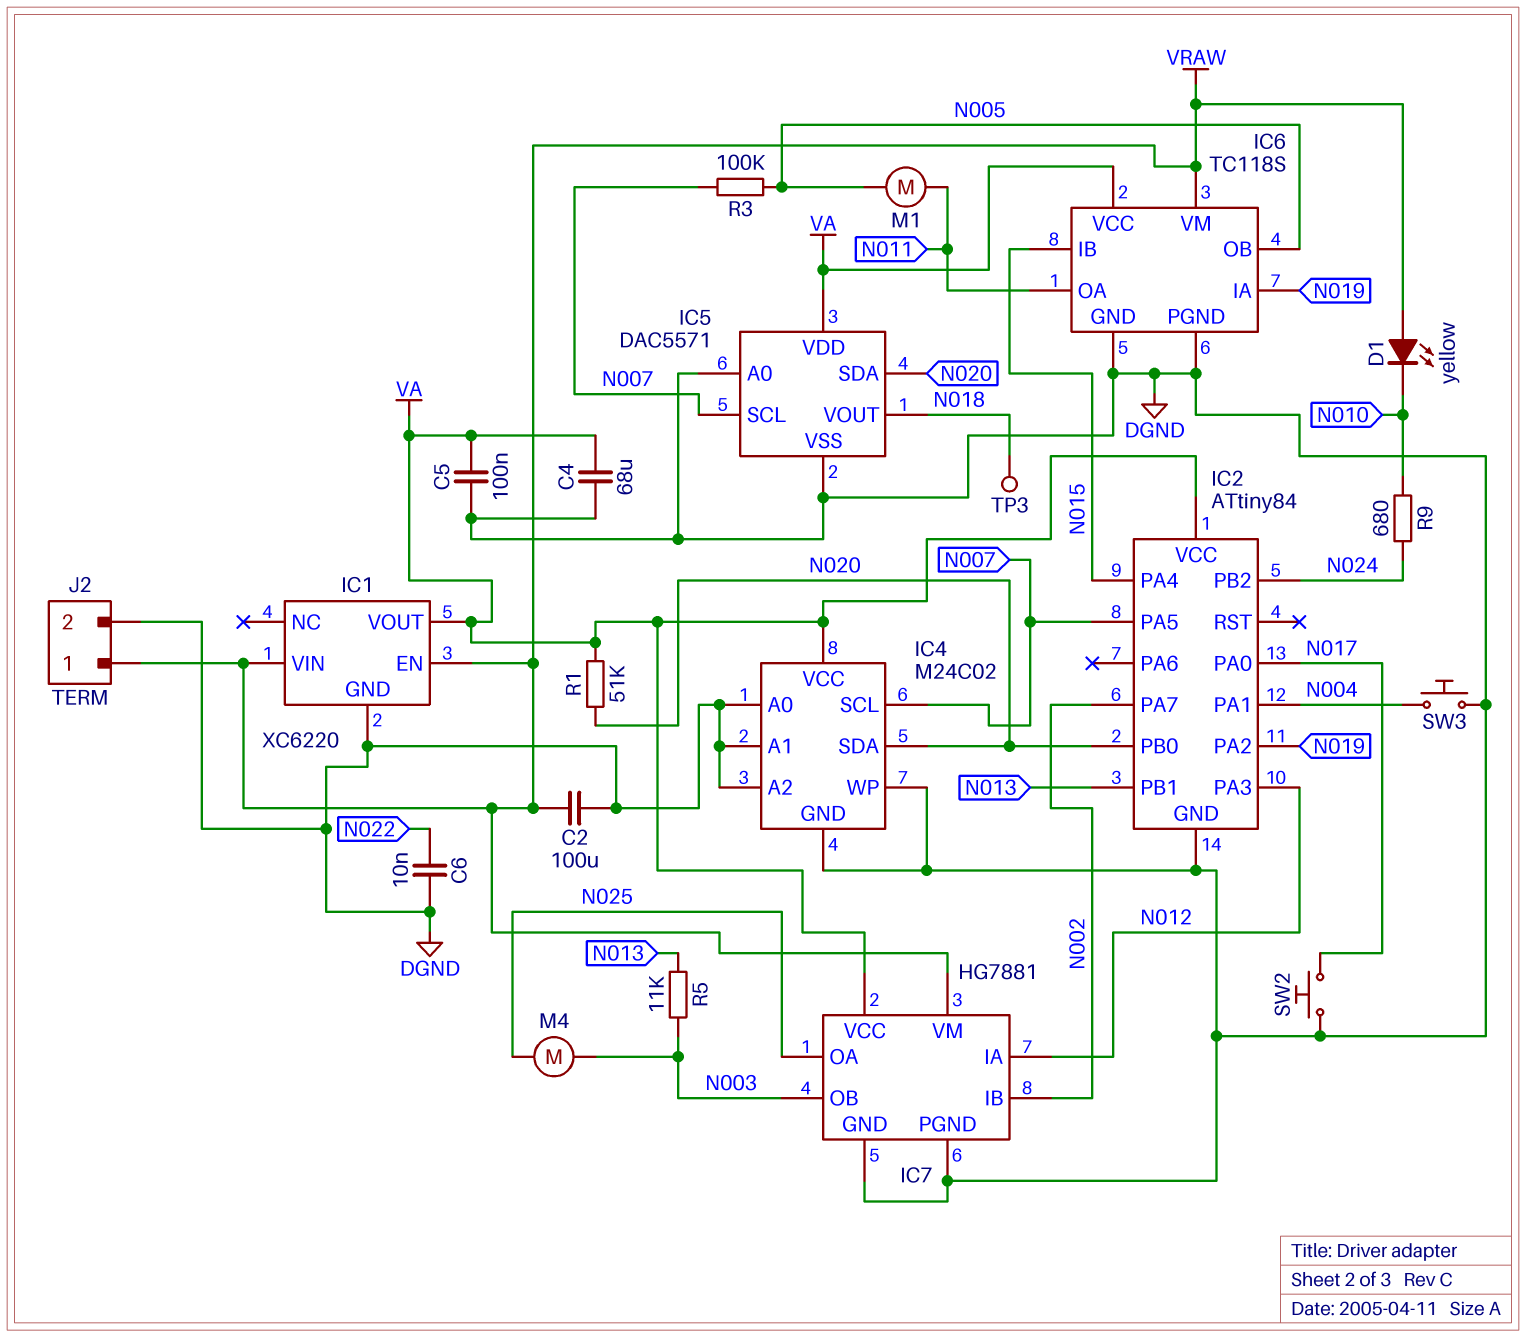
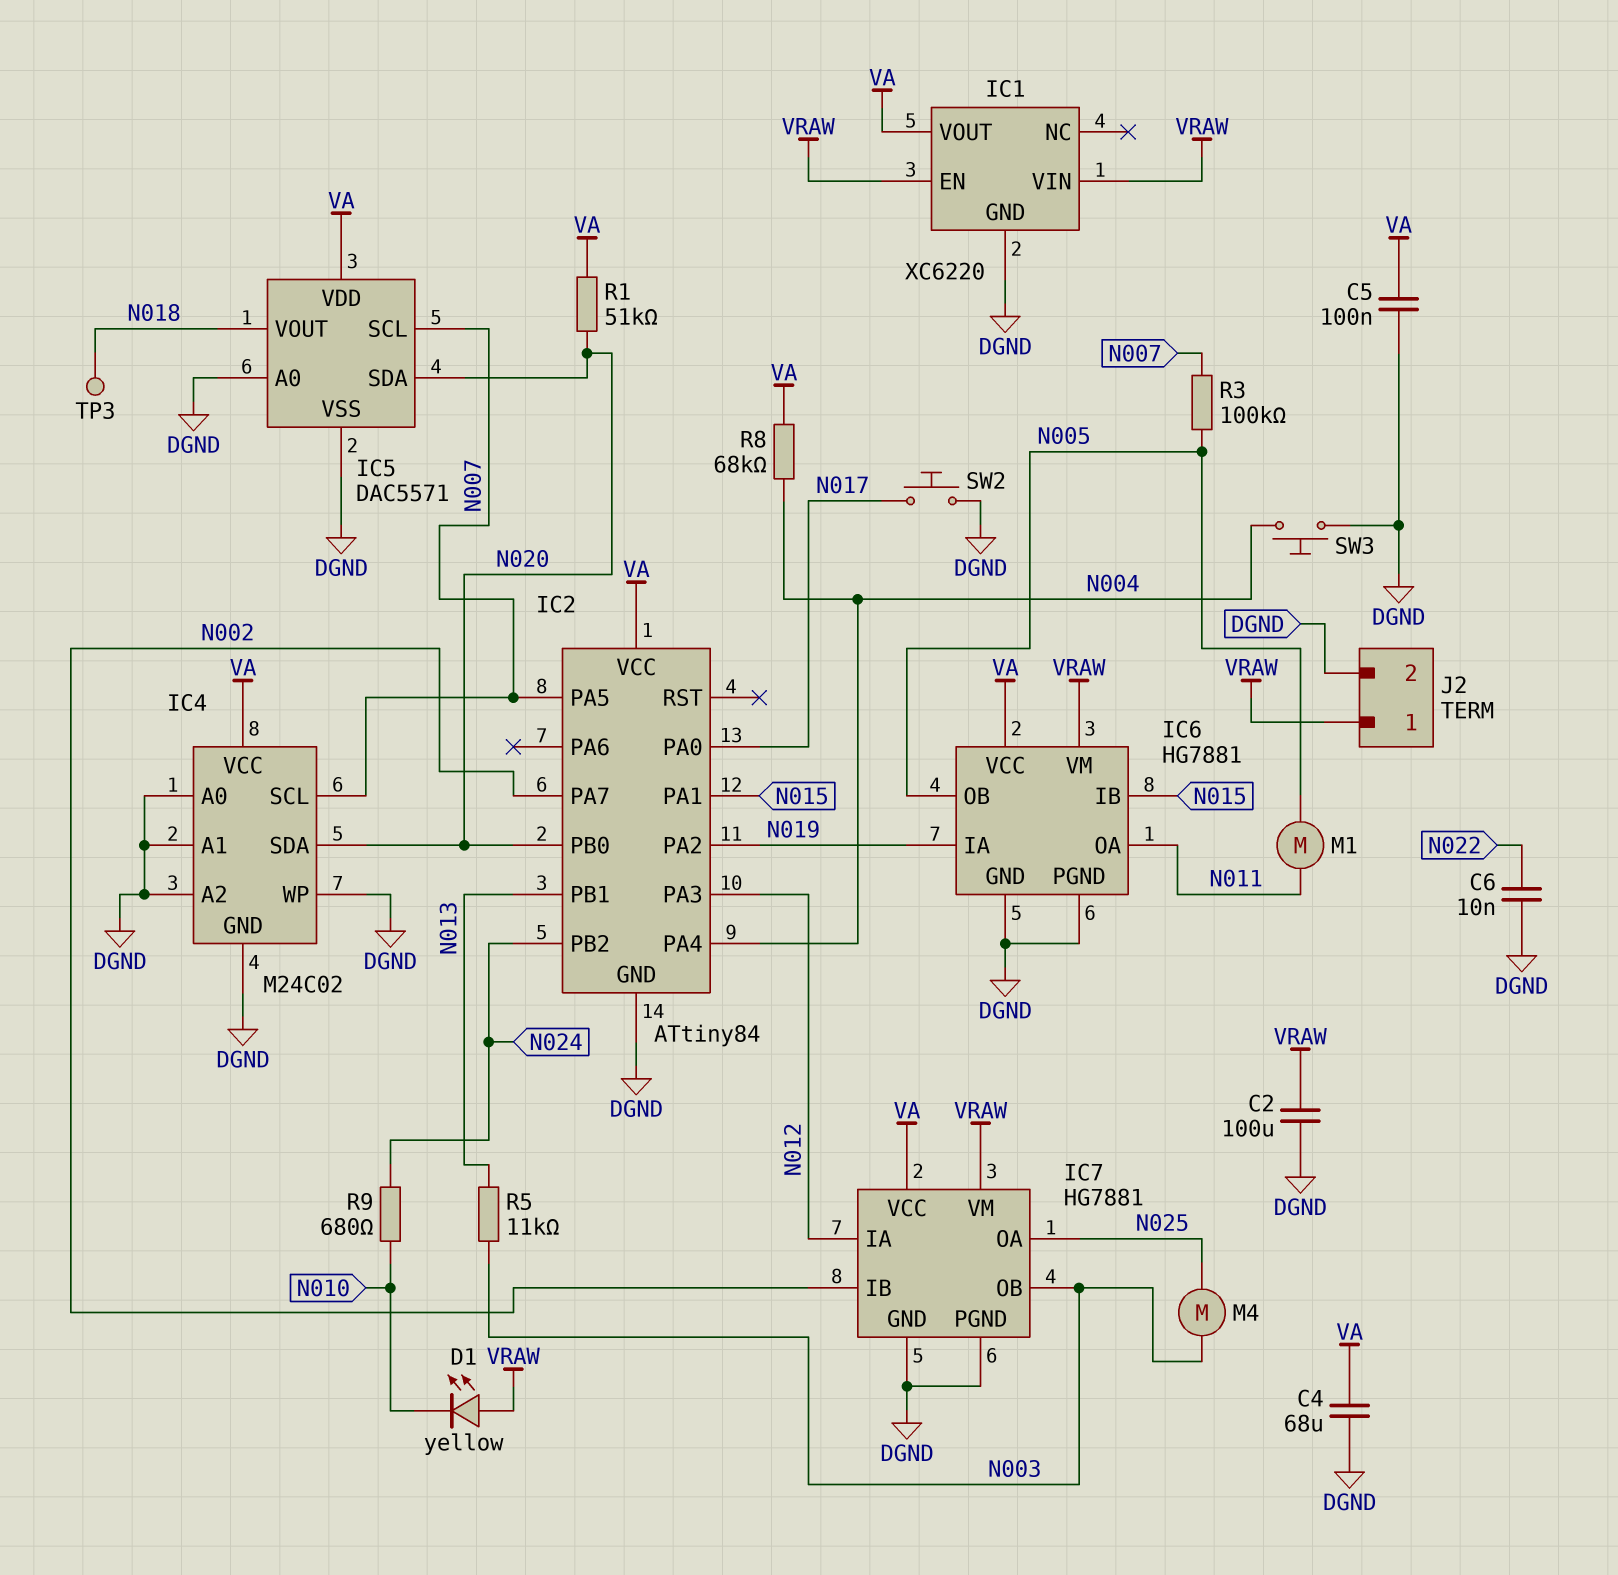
IC2 pin PA1: N004 -> N015
IC2 pin PA4: N015 -> N004
IC6: TC118S -> HG7881
R8: none -> 68k (N004, VA)

